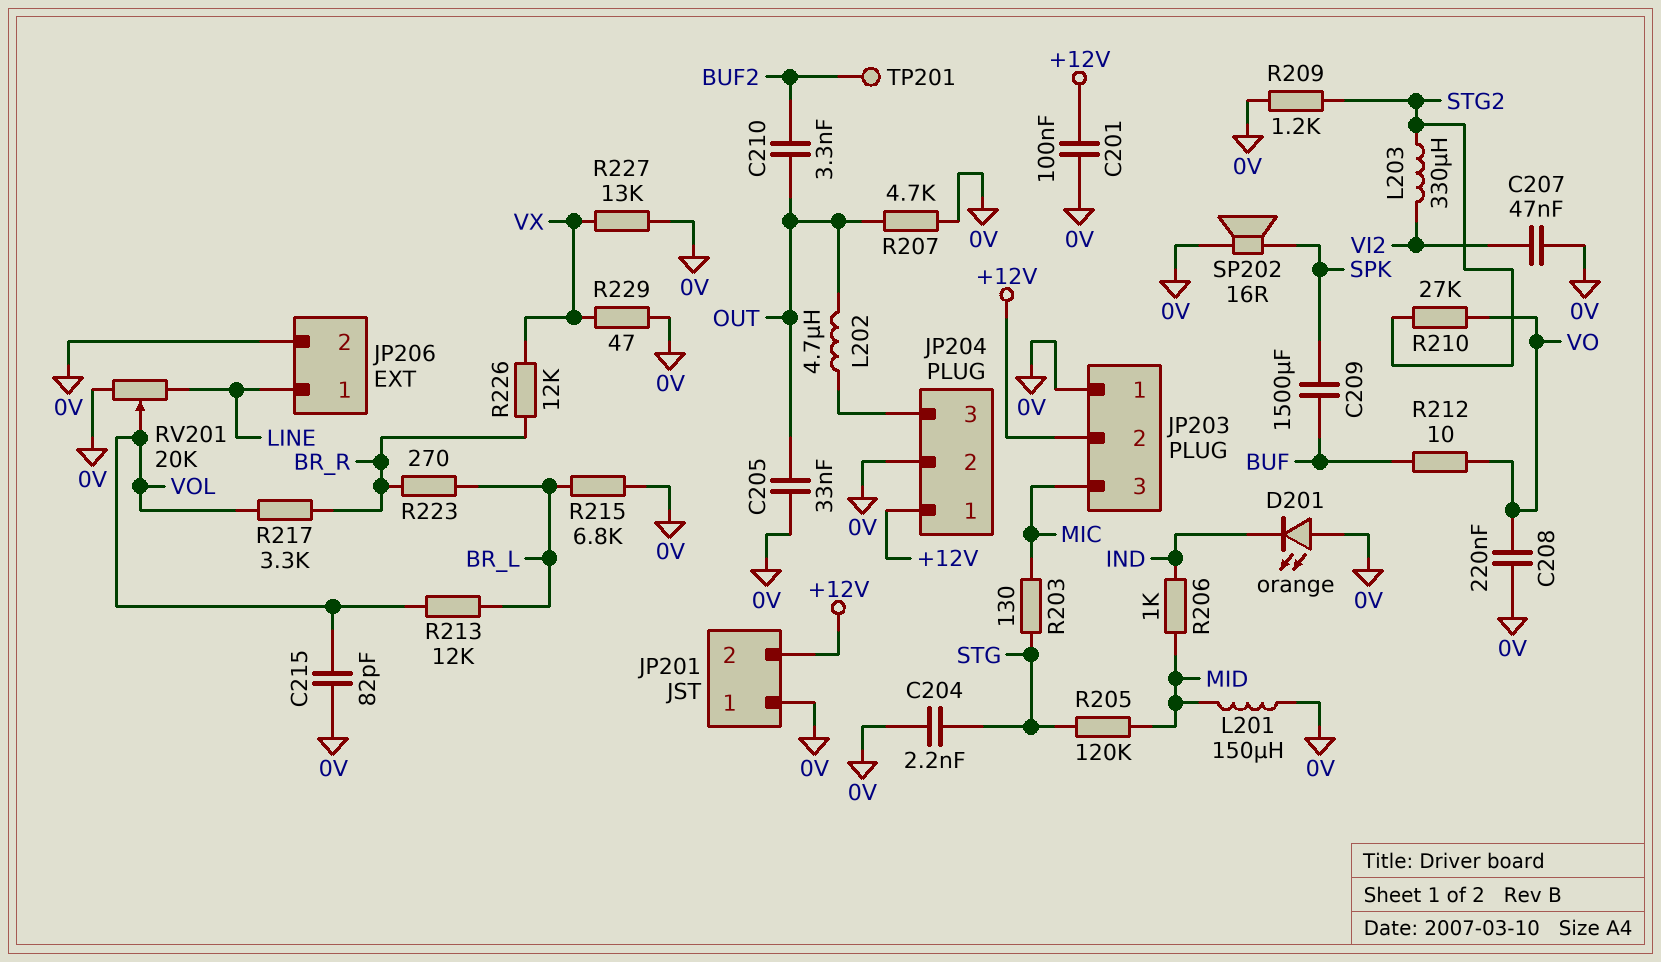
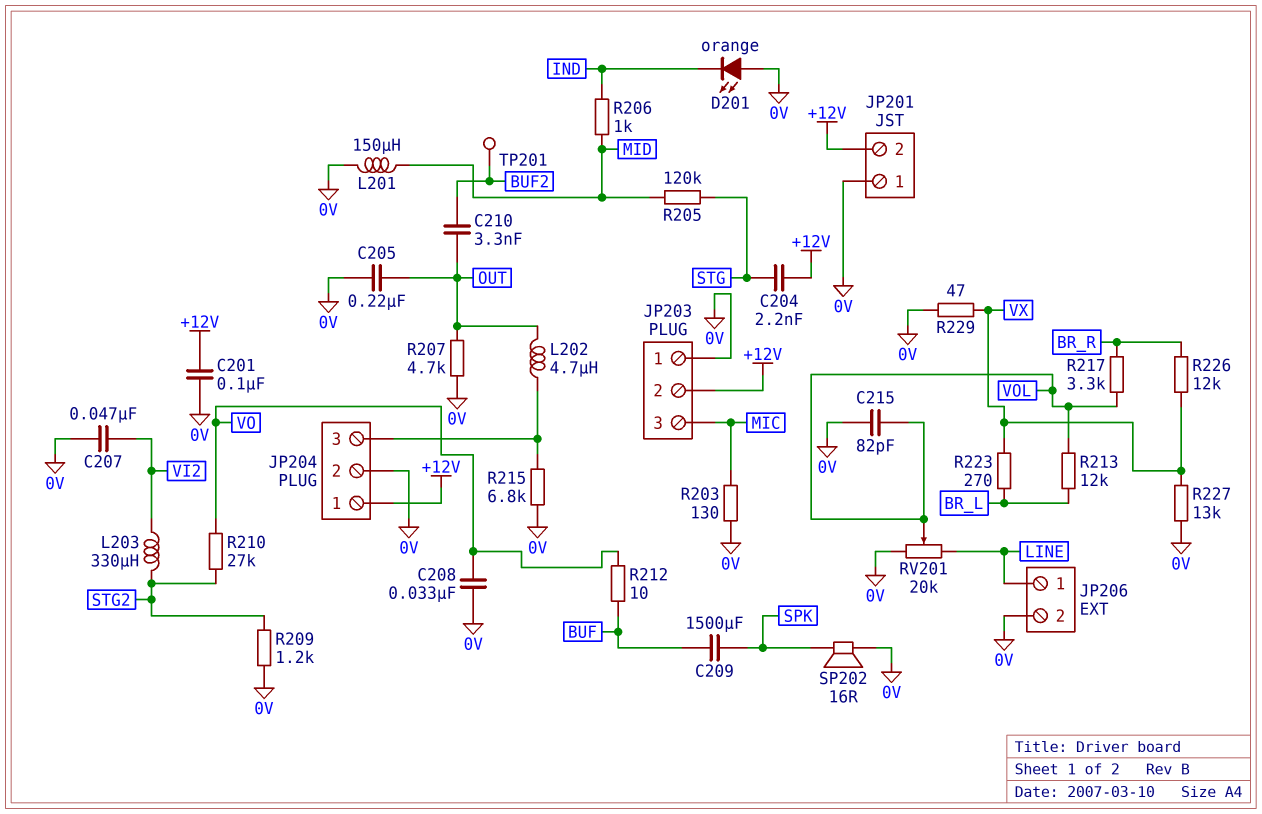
C204: 2.2nF (0V, STG) -> 2.2nF (+12V, STG)
C205: 33nF (0V, OUT) -> 220nF (0V, OUT)
C208: 220nF (0V, VO) -> 33nF (0V, VO)
R203: 130 (MIC, STG) -> 130 (0V, MIC)
R215: 6.8k (0V, BR_L) -> 6.8k (0V, JP204/3)
R223: 270 (BR_L, BR_R) -> 270 (BR_L, VX)

